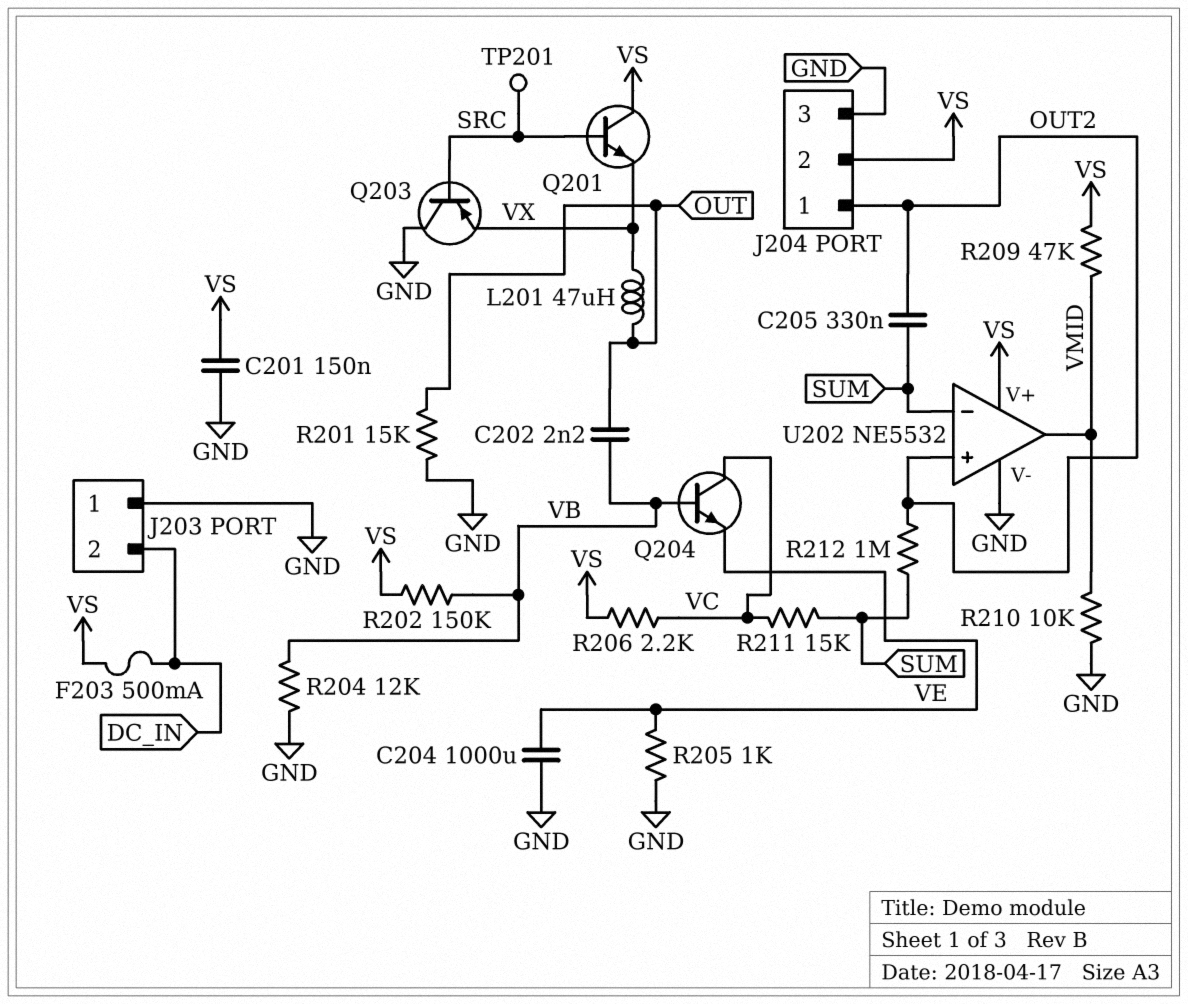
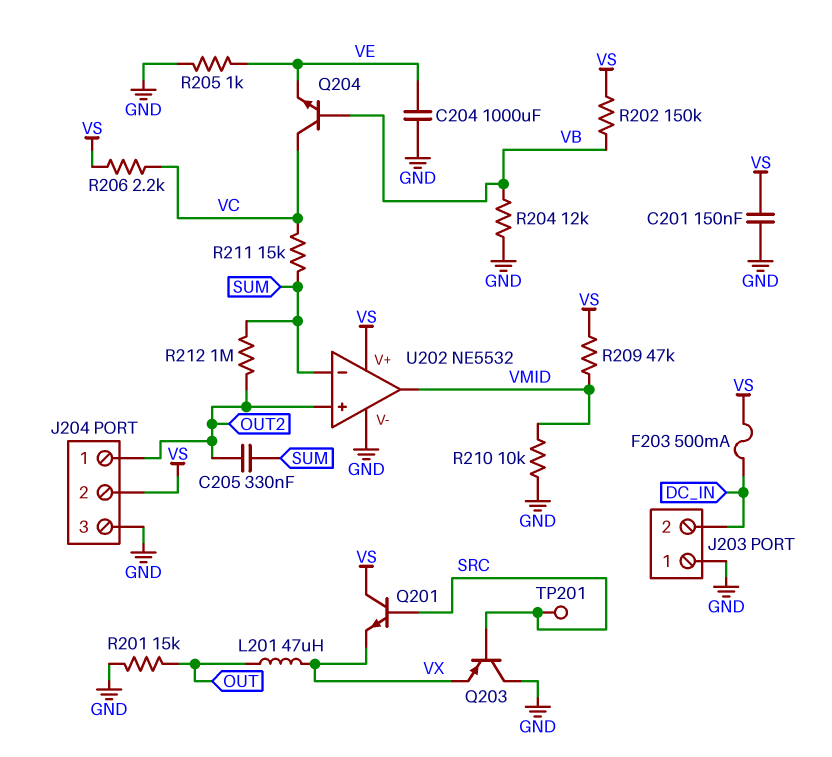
C202: 2.2nF (OUT, VB) -> none

